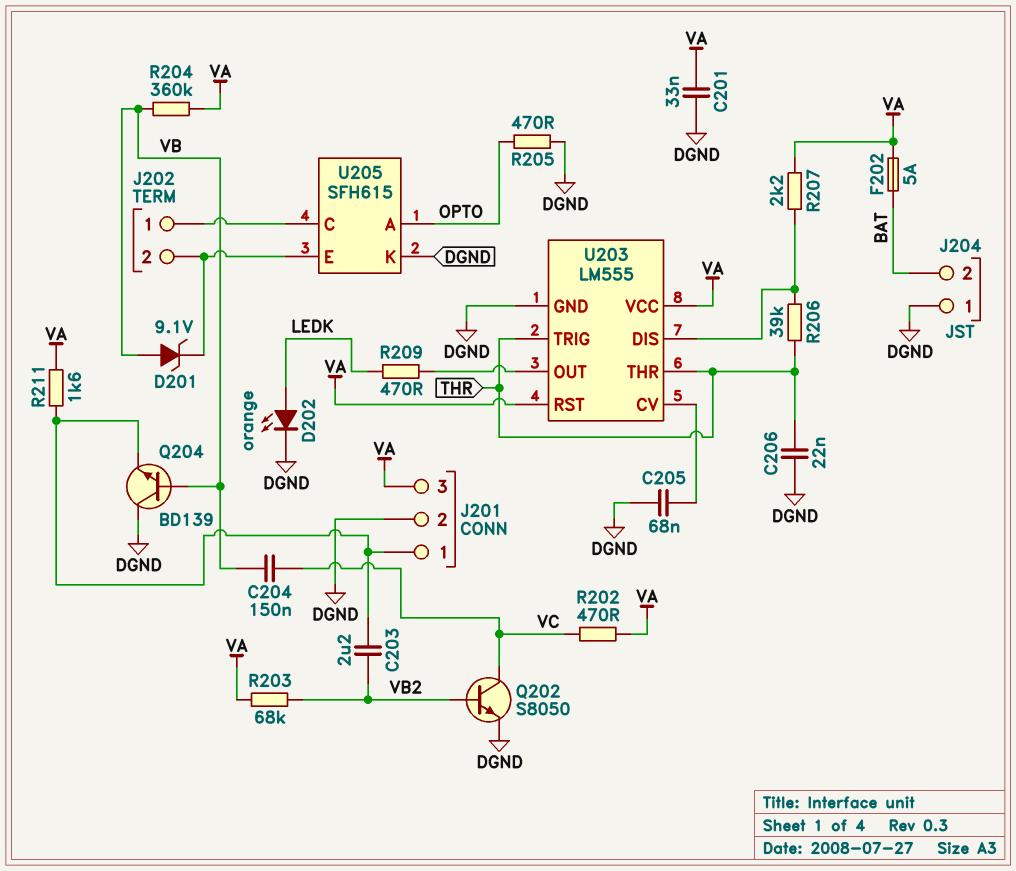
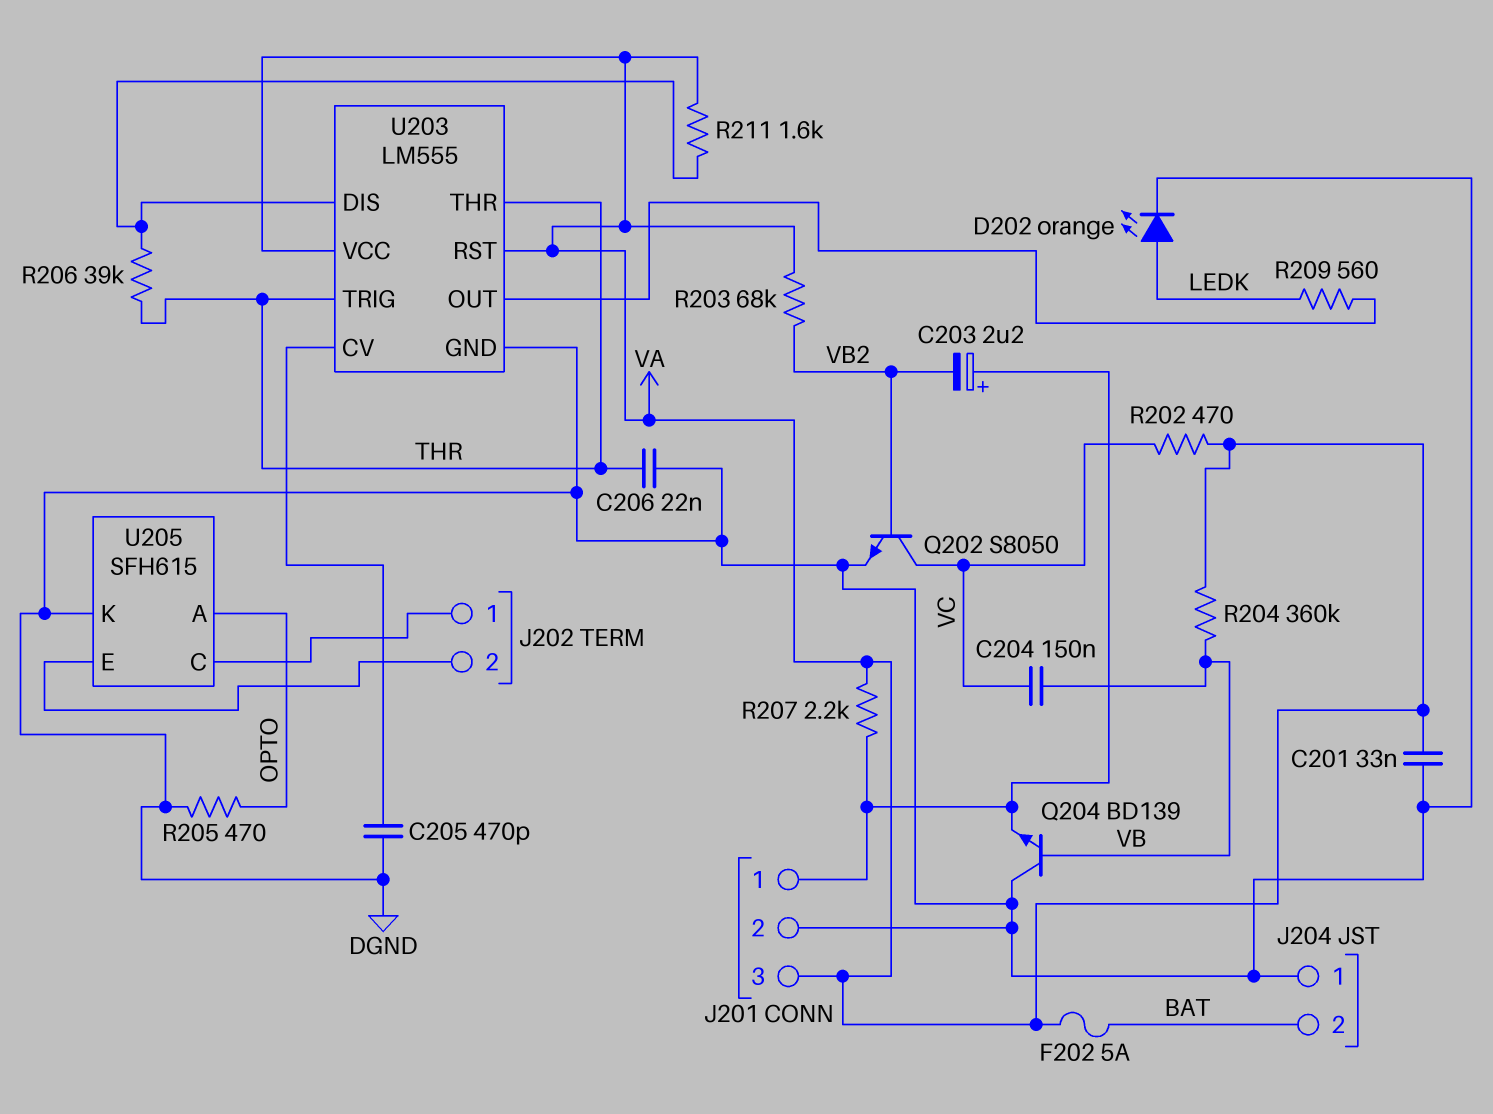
C203: 2.2uF (J201/1, VB2) -> 2.2uF (plus J201/1, minus VB2)
C205: 68nF (DGND, U203/CV) -> 470pF (DGND, U203/CV)
D201: zener 9.1V (A VB, K J202/2) -> none
R207: 2.2k (U203/DIS, VA) -> 2.2k (J201/1, VA)
R209: 470 (LEDK, U203/OUT) -> 560 (LEDK, U203/OUT)
R211: 1.6k (J201/1, VA) -> 1.6k (U203/DIS, VA)

